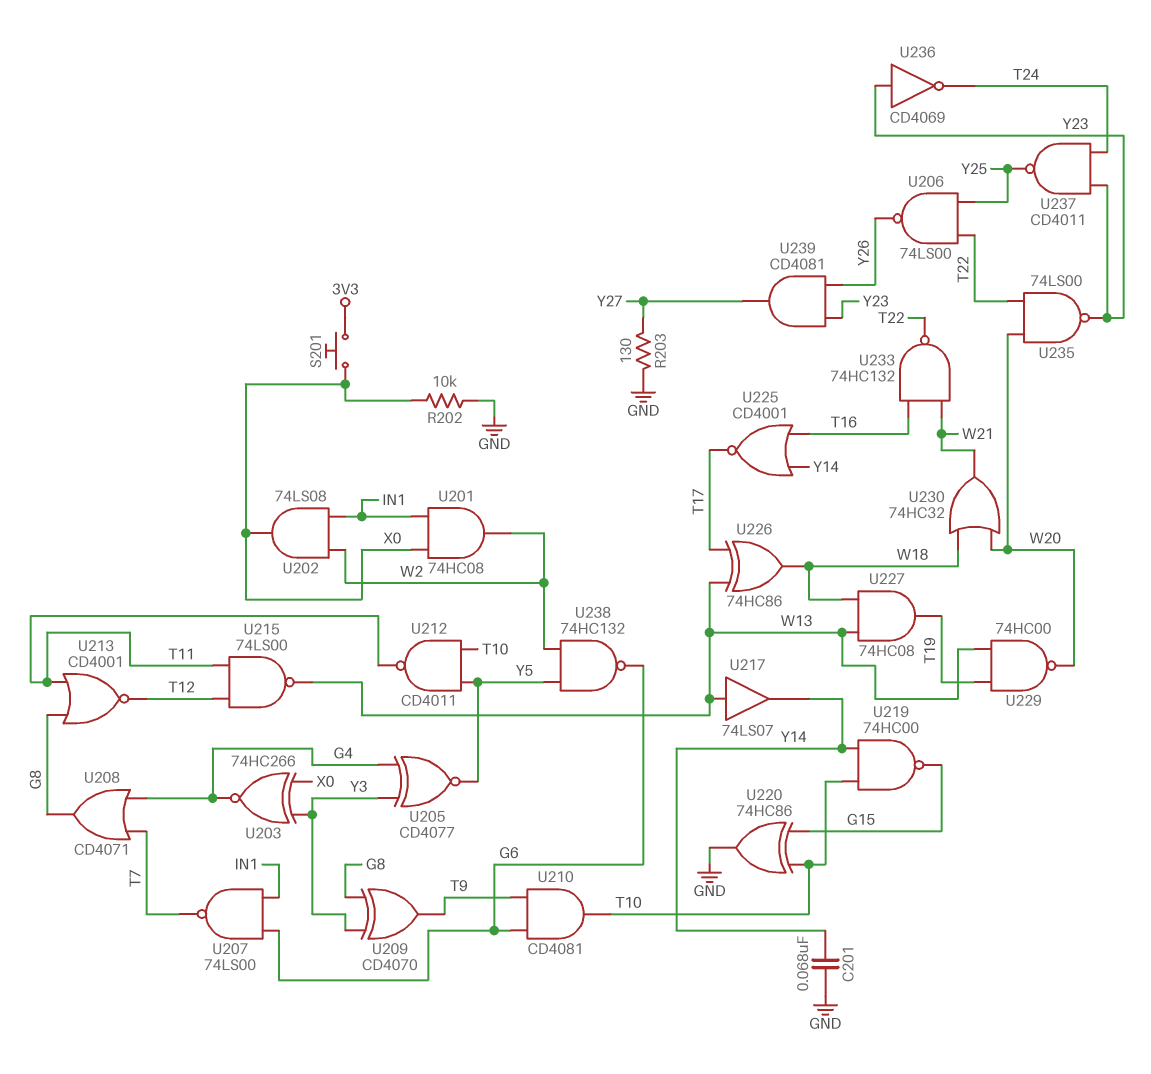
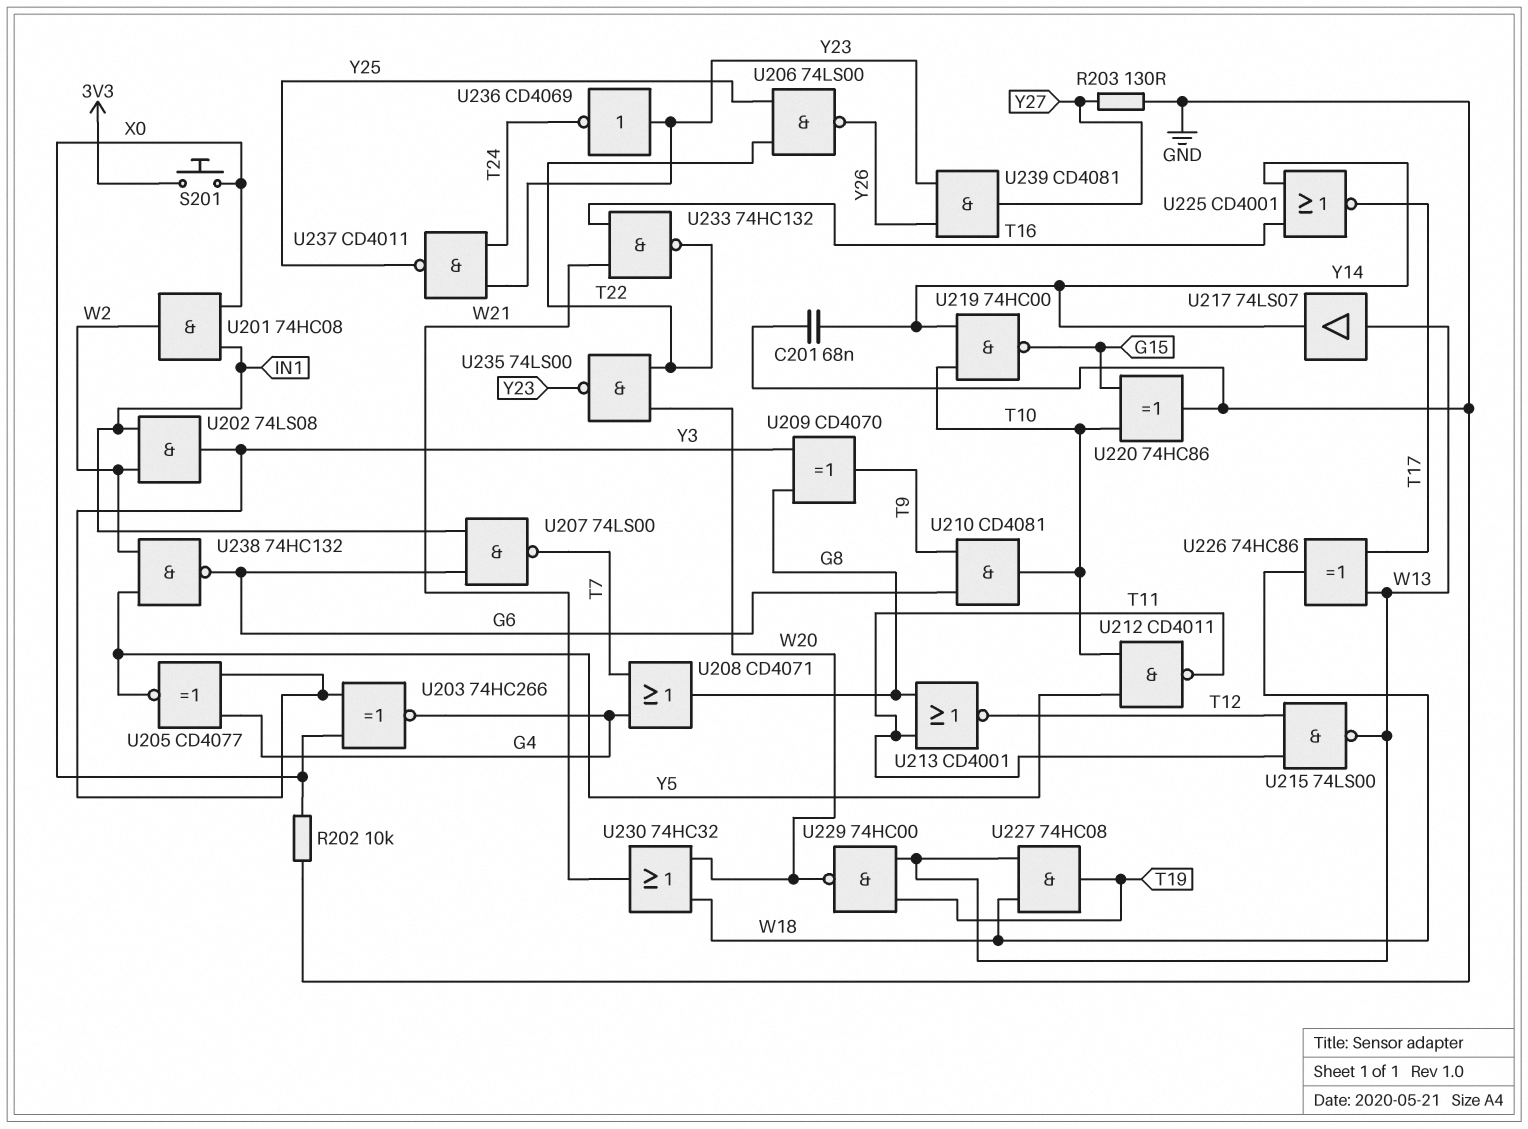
U202: AND 74LS08 (in IN1, in W2, out X0) -> AND 74LS08 (in IN1, in W2, out Y3)

